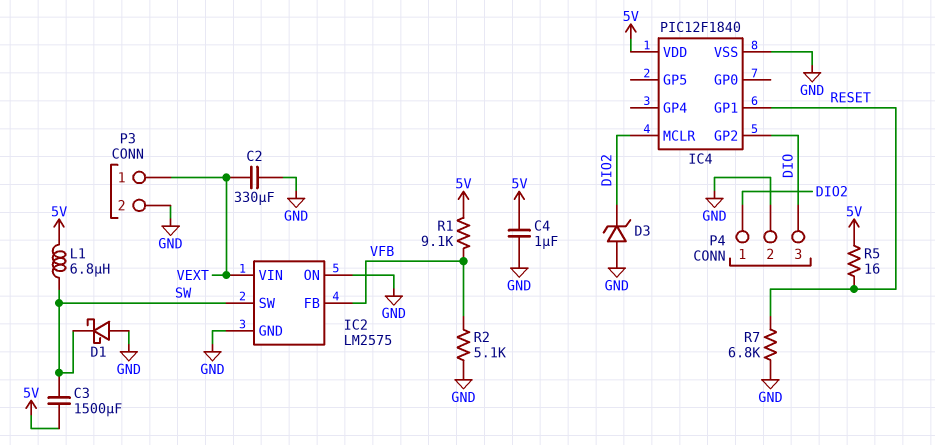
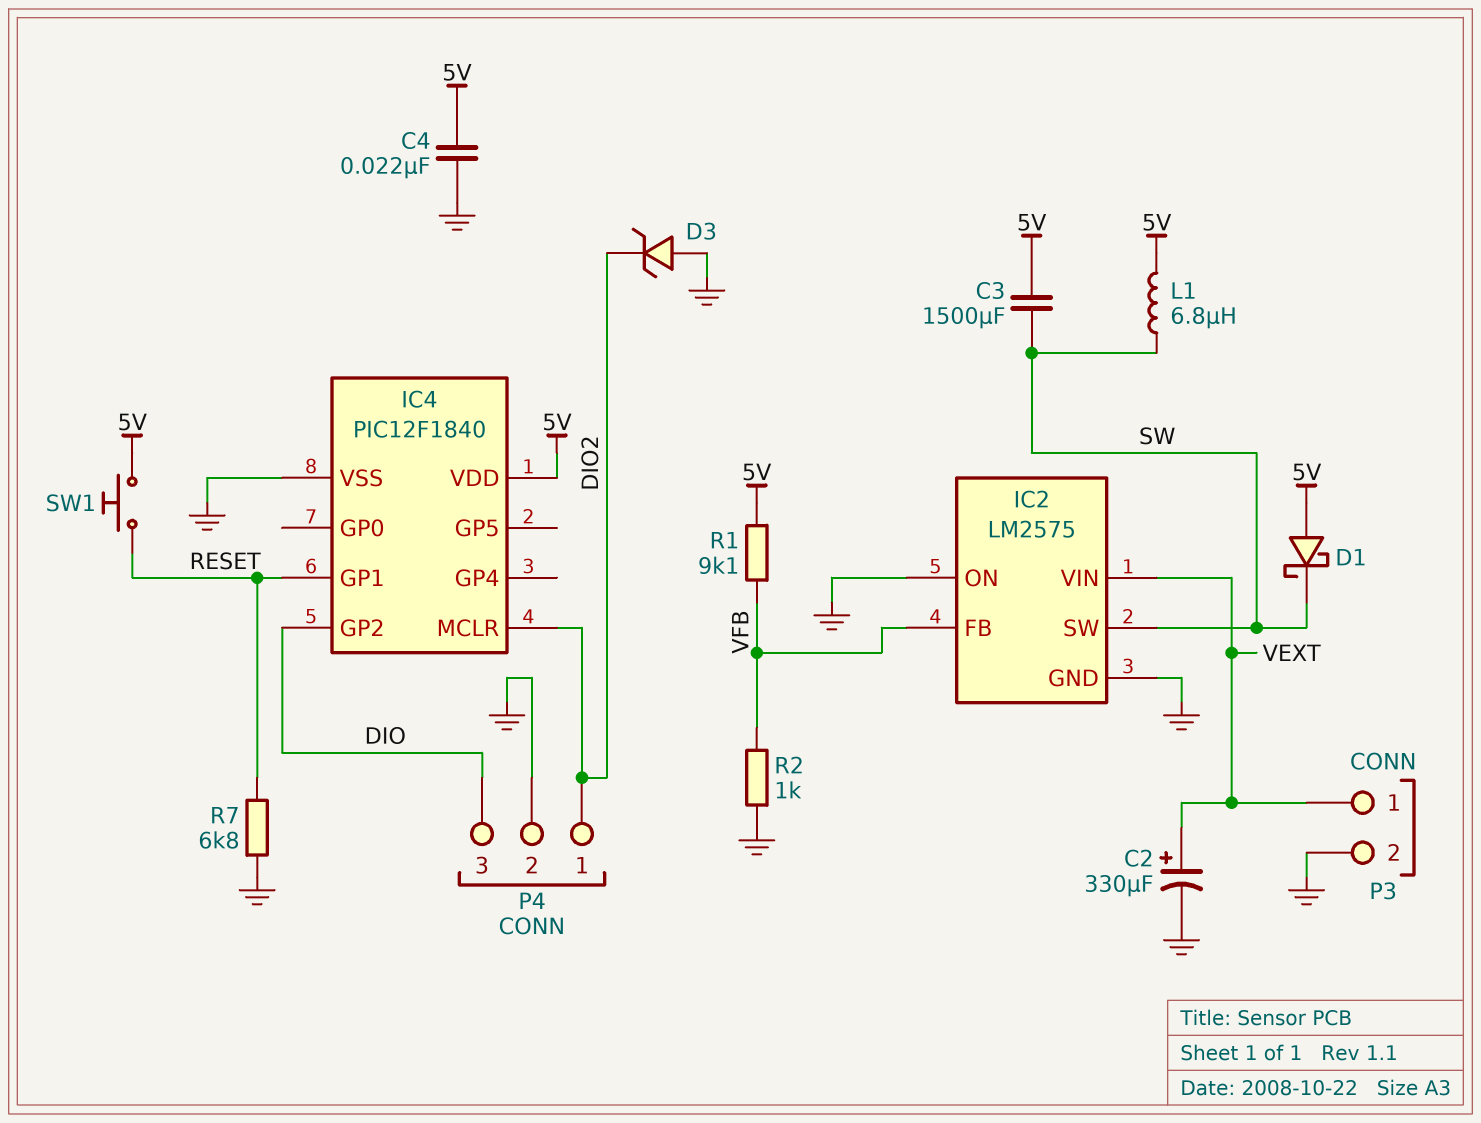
C2: 330uF (GND, VEXT) -> 330uF (plus VEXT, minus GND)
C4: 1uF (5V, GND) -> 22nF (5V, GND)
D1: schottky (A GND, K SW) -> schottky (A 5V, K SW)
R2: 5.1k (GND, VFB) -> 1k (GND, VFB)
R5: 16 (5V, RESET) -> none
SW1: none -> button (5V, RESET)

